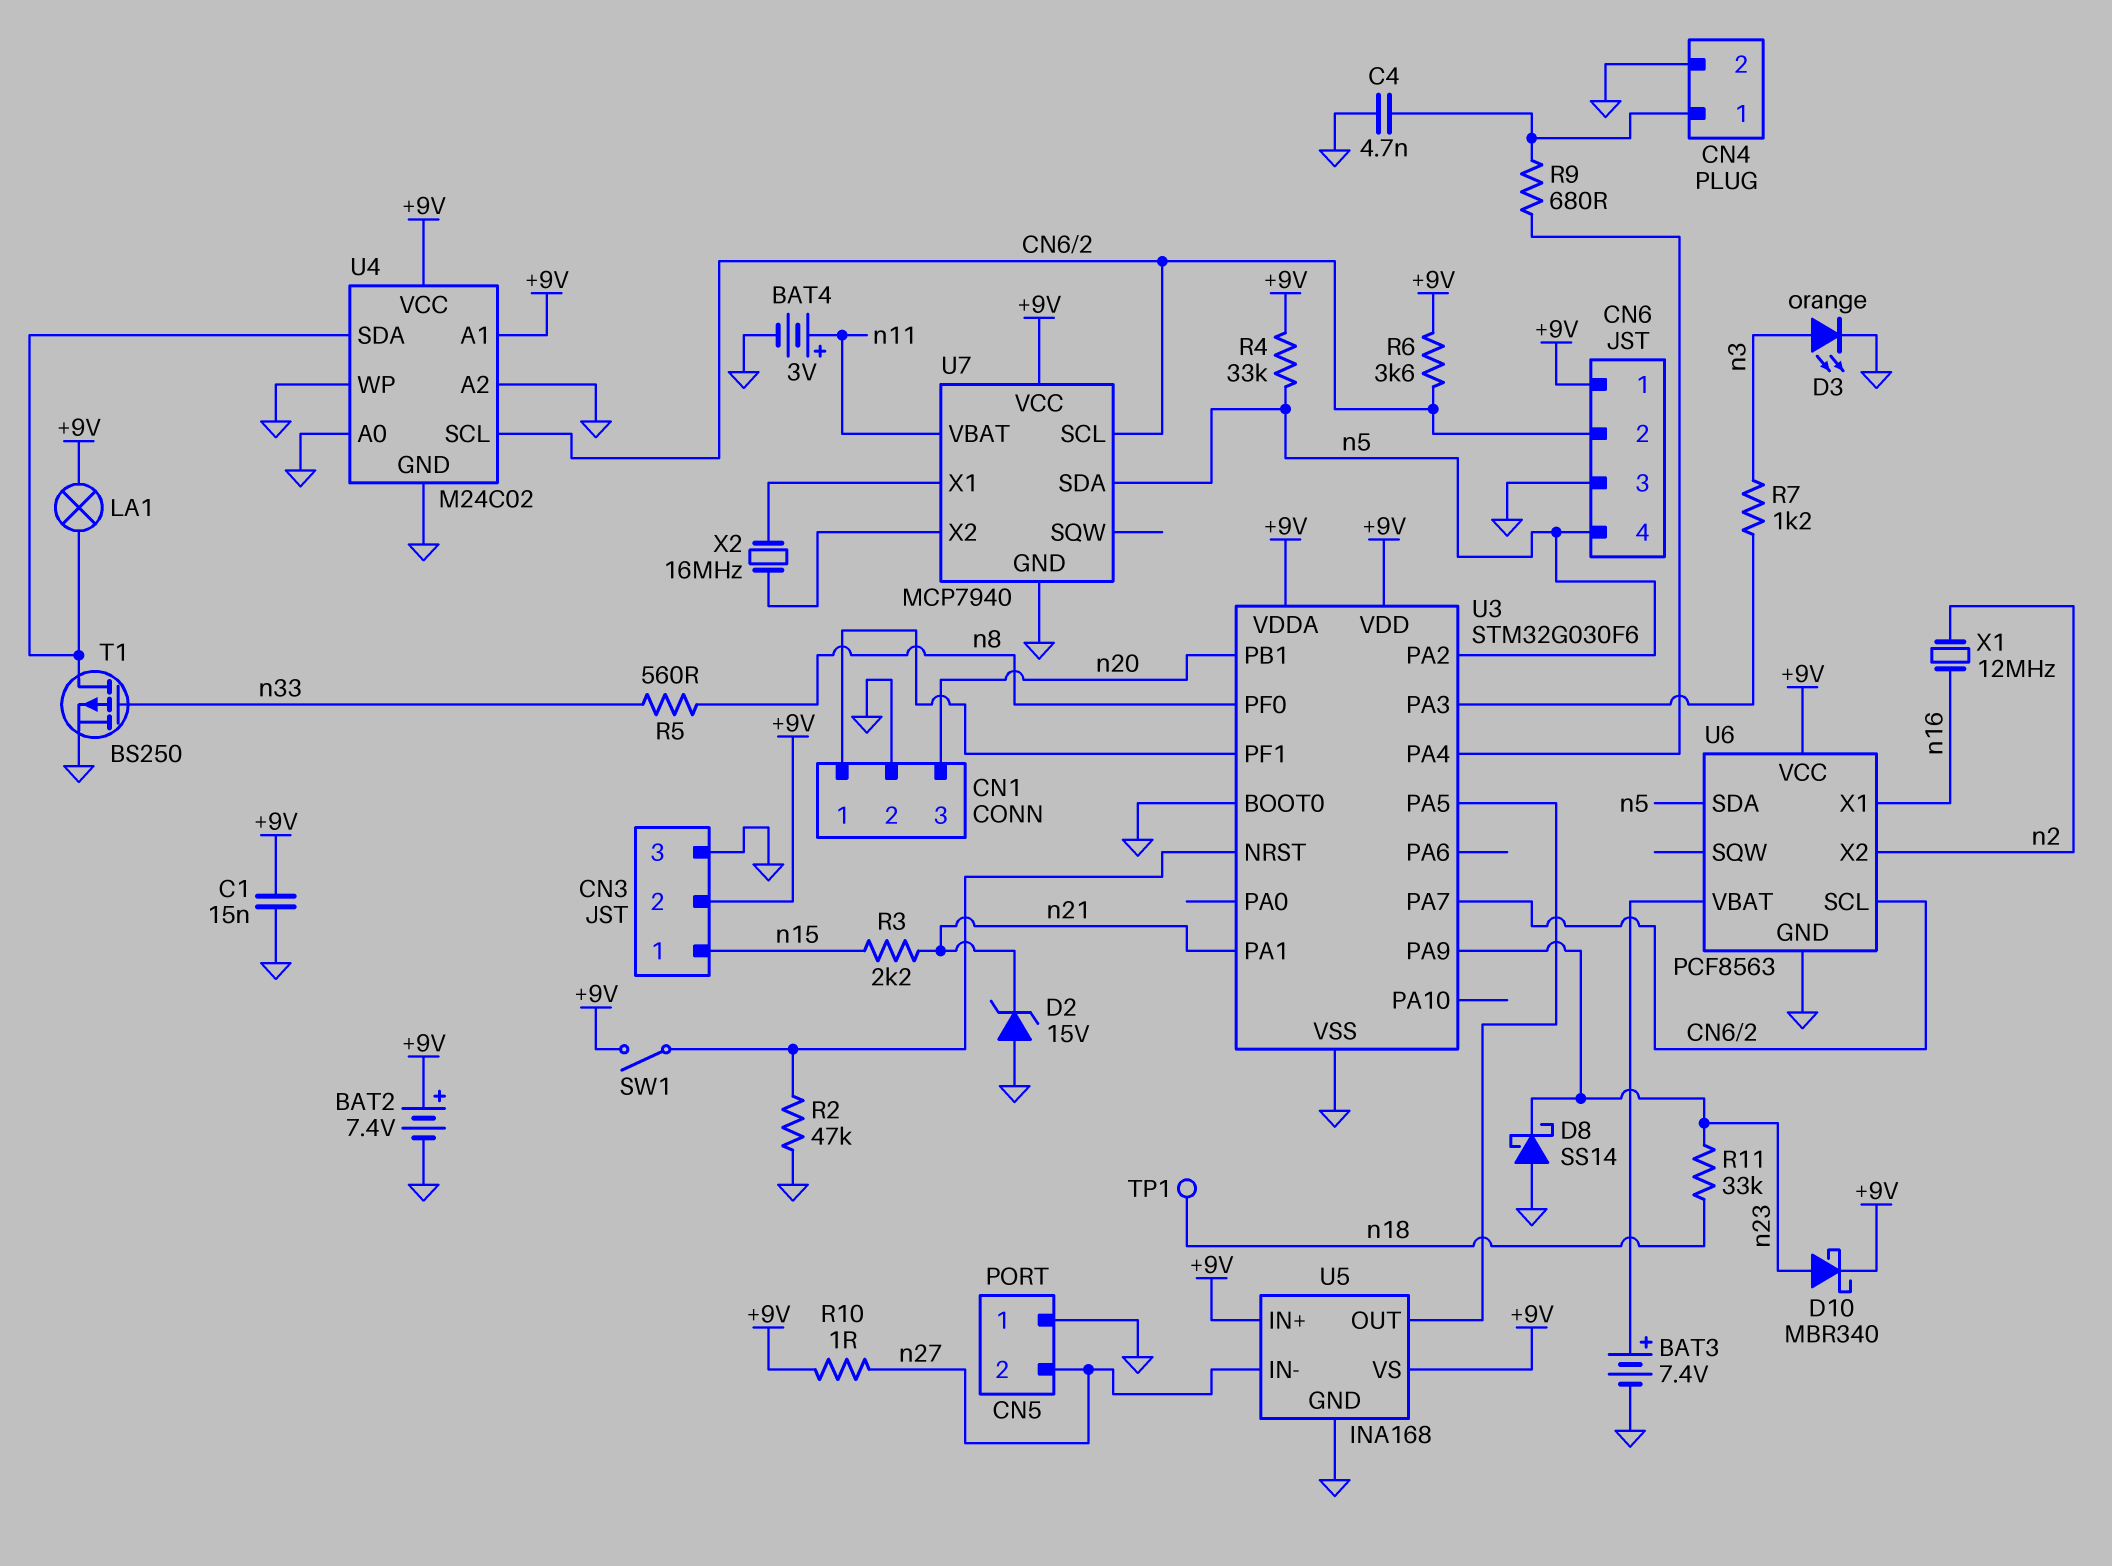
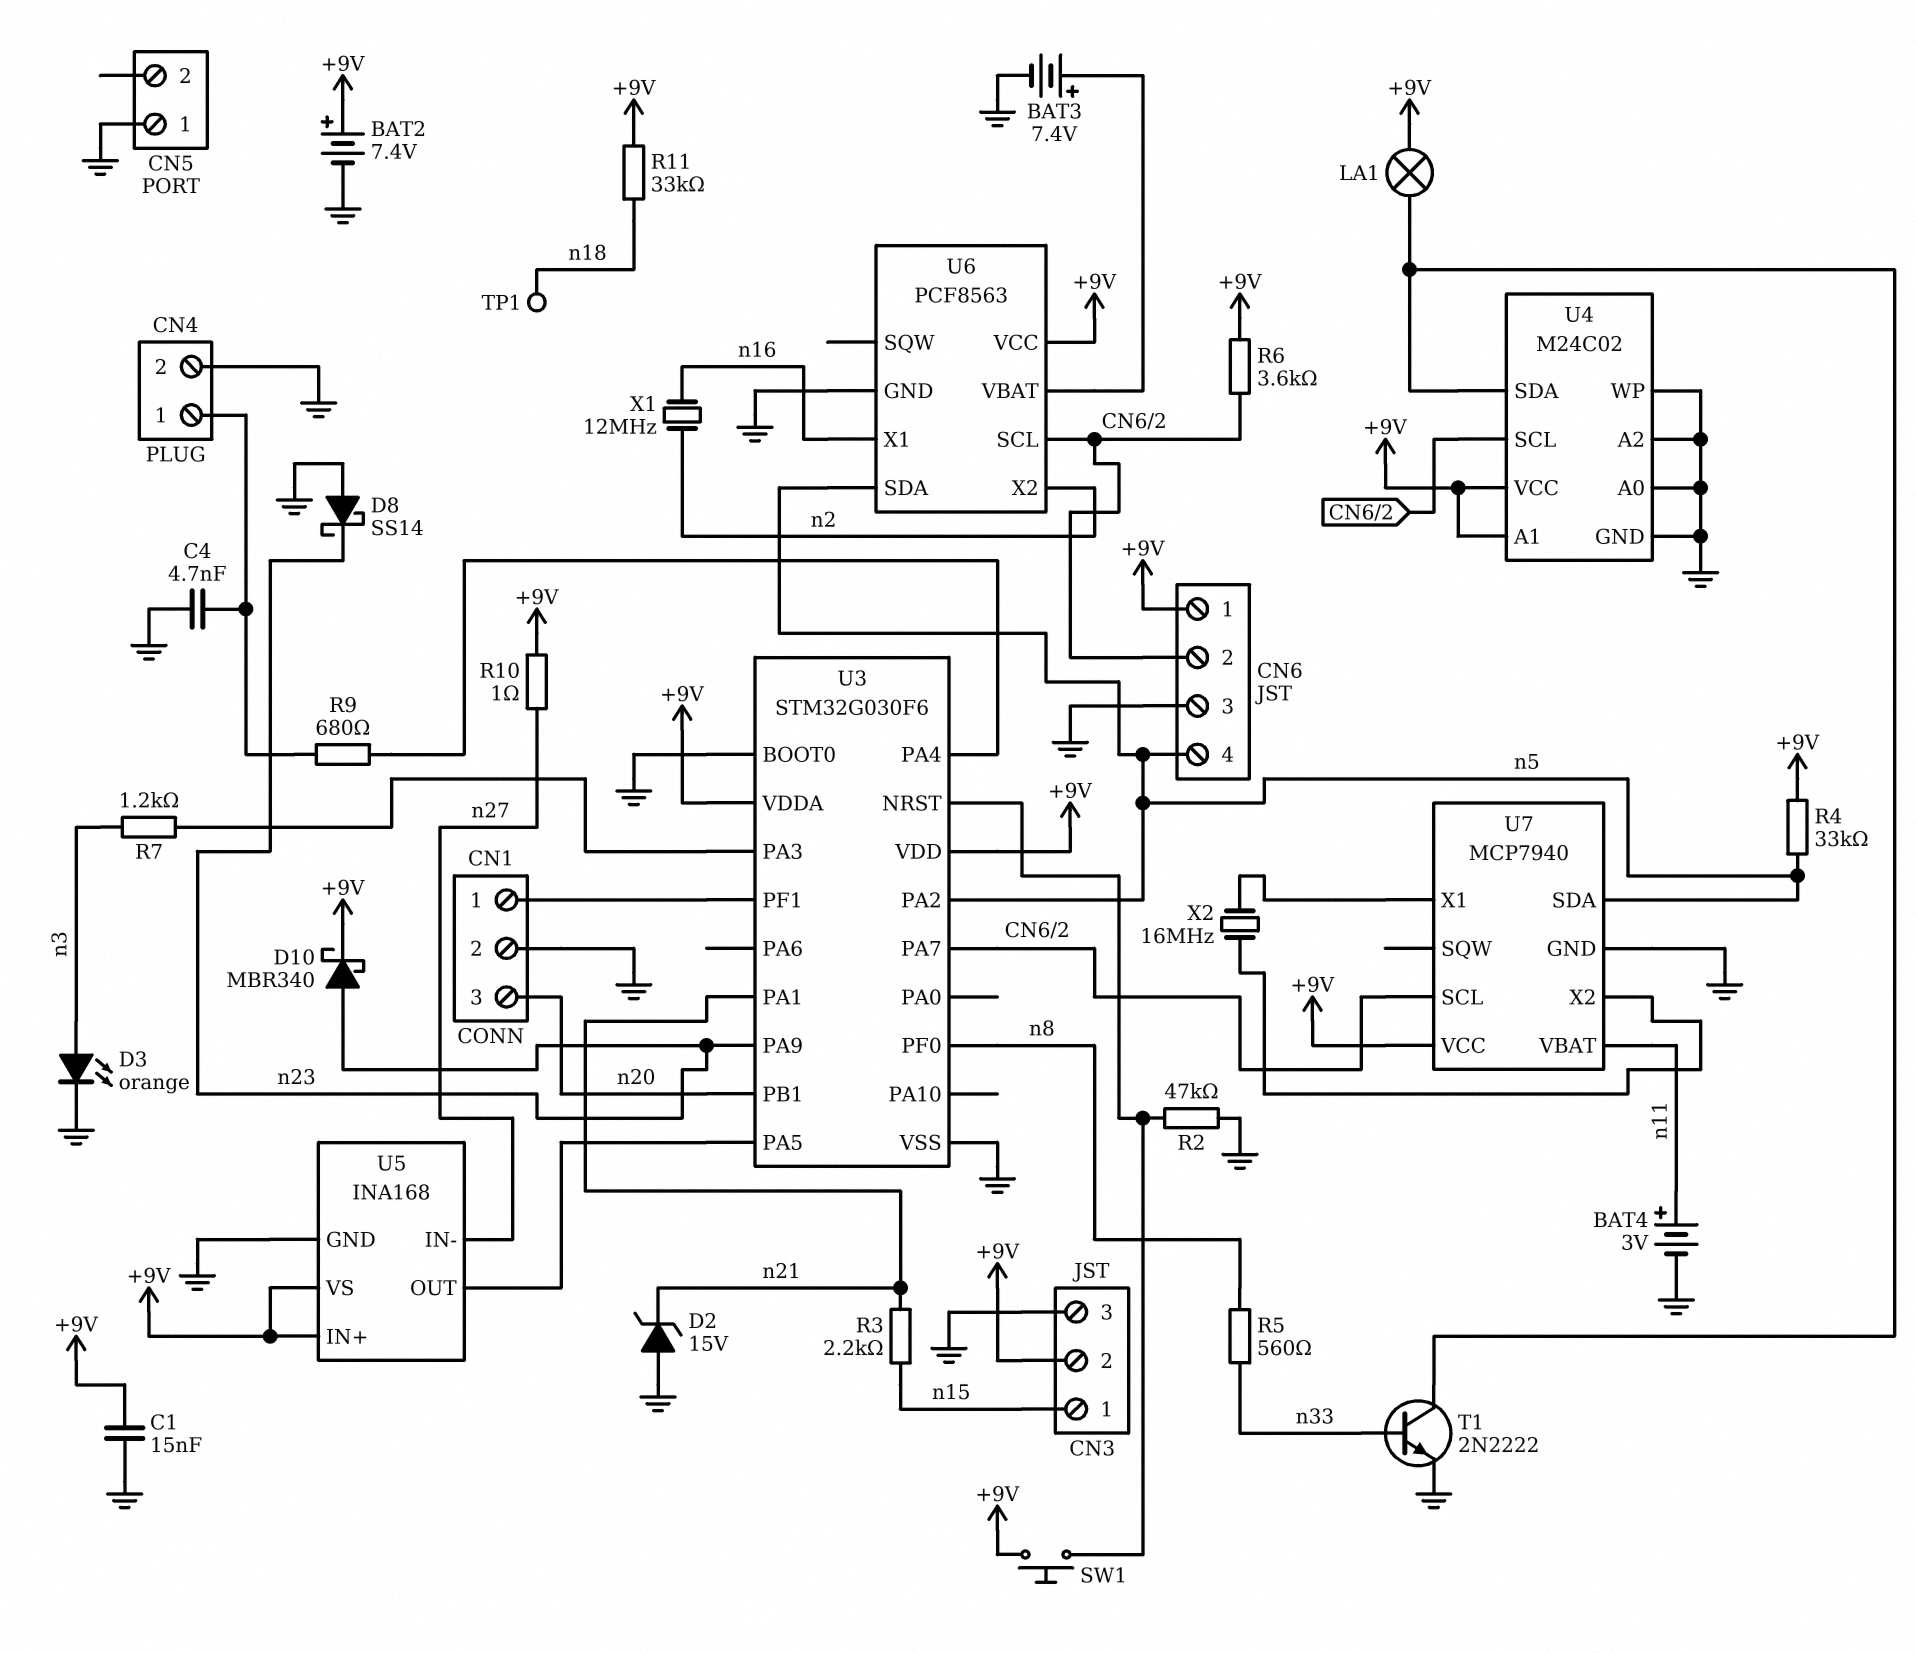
CN5 pin 2: n27 -> none
R11: 33k (n18, n23) -> 33k (+9V, n18)
SW1: switch (+9V, U3/NRST) -> button (+9V, U3/NRST)
T1: PMOS BS250 (G n33, D U4/SDA, S GND) -> NPN 2N2222 (B n33, C U4/SDA, E GND)

